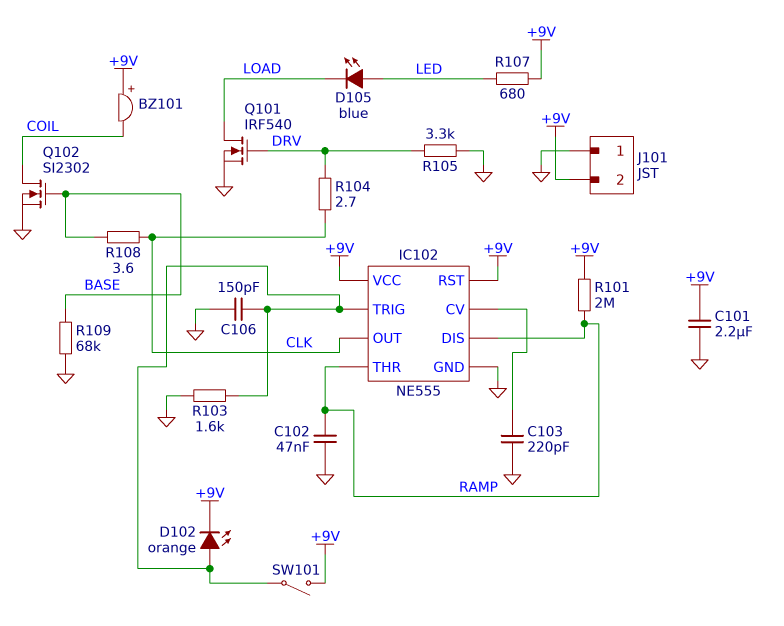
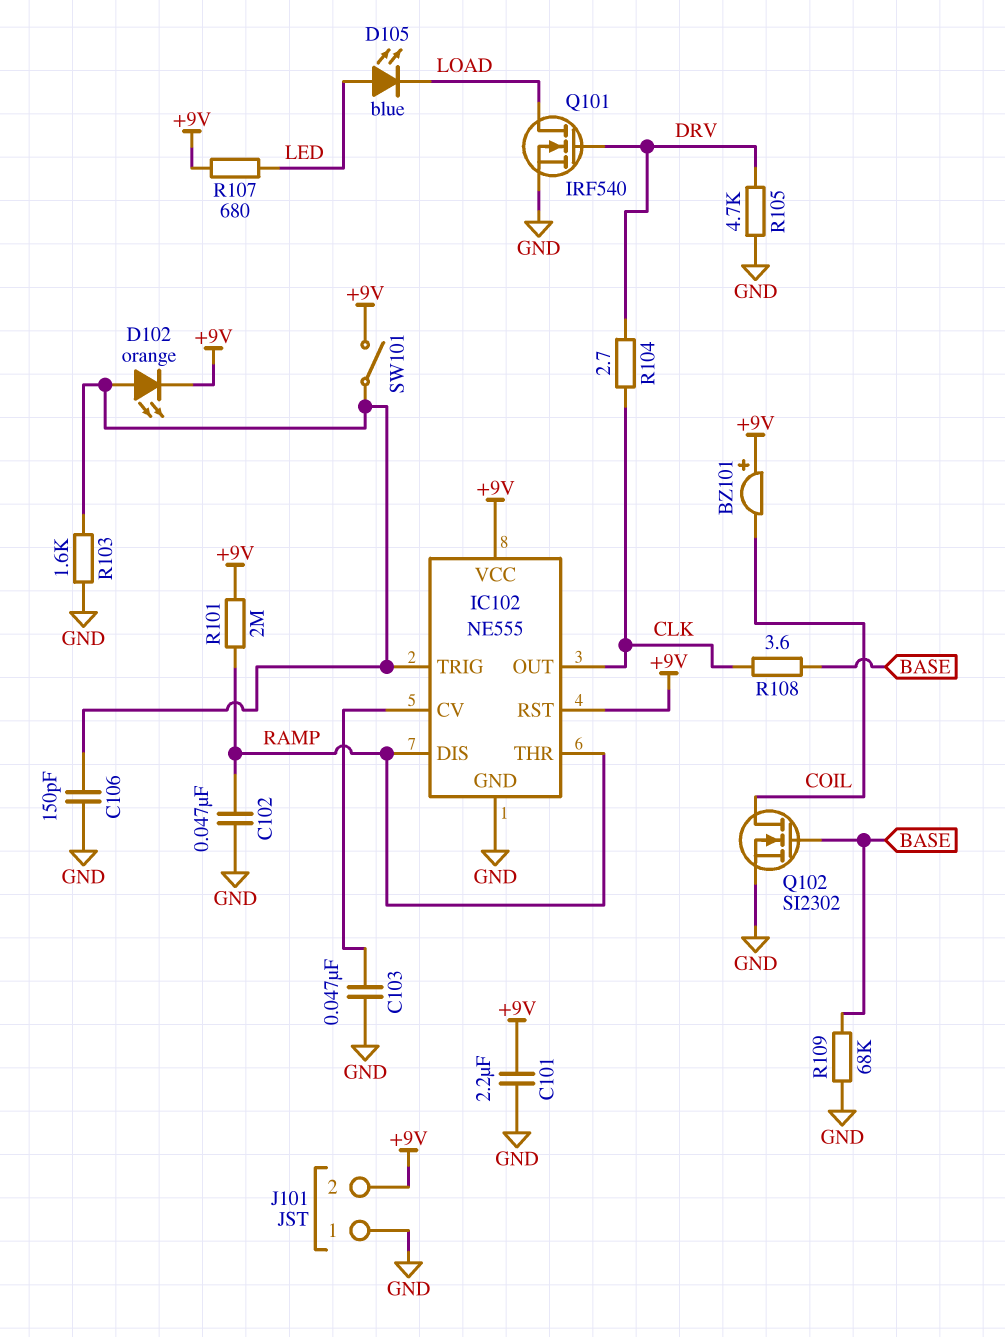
C103: 220pF (GND, IC102/CV) -> 47nF (GND, IC102/CV)
R105: 3.3k (DRV, GND) -> 4.7k (DRV, GND)

